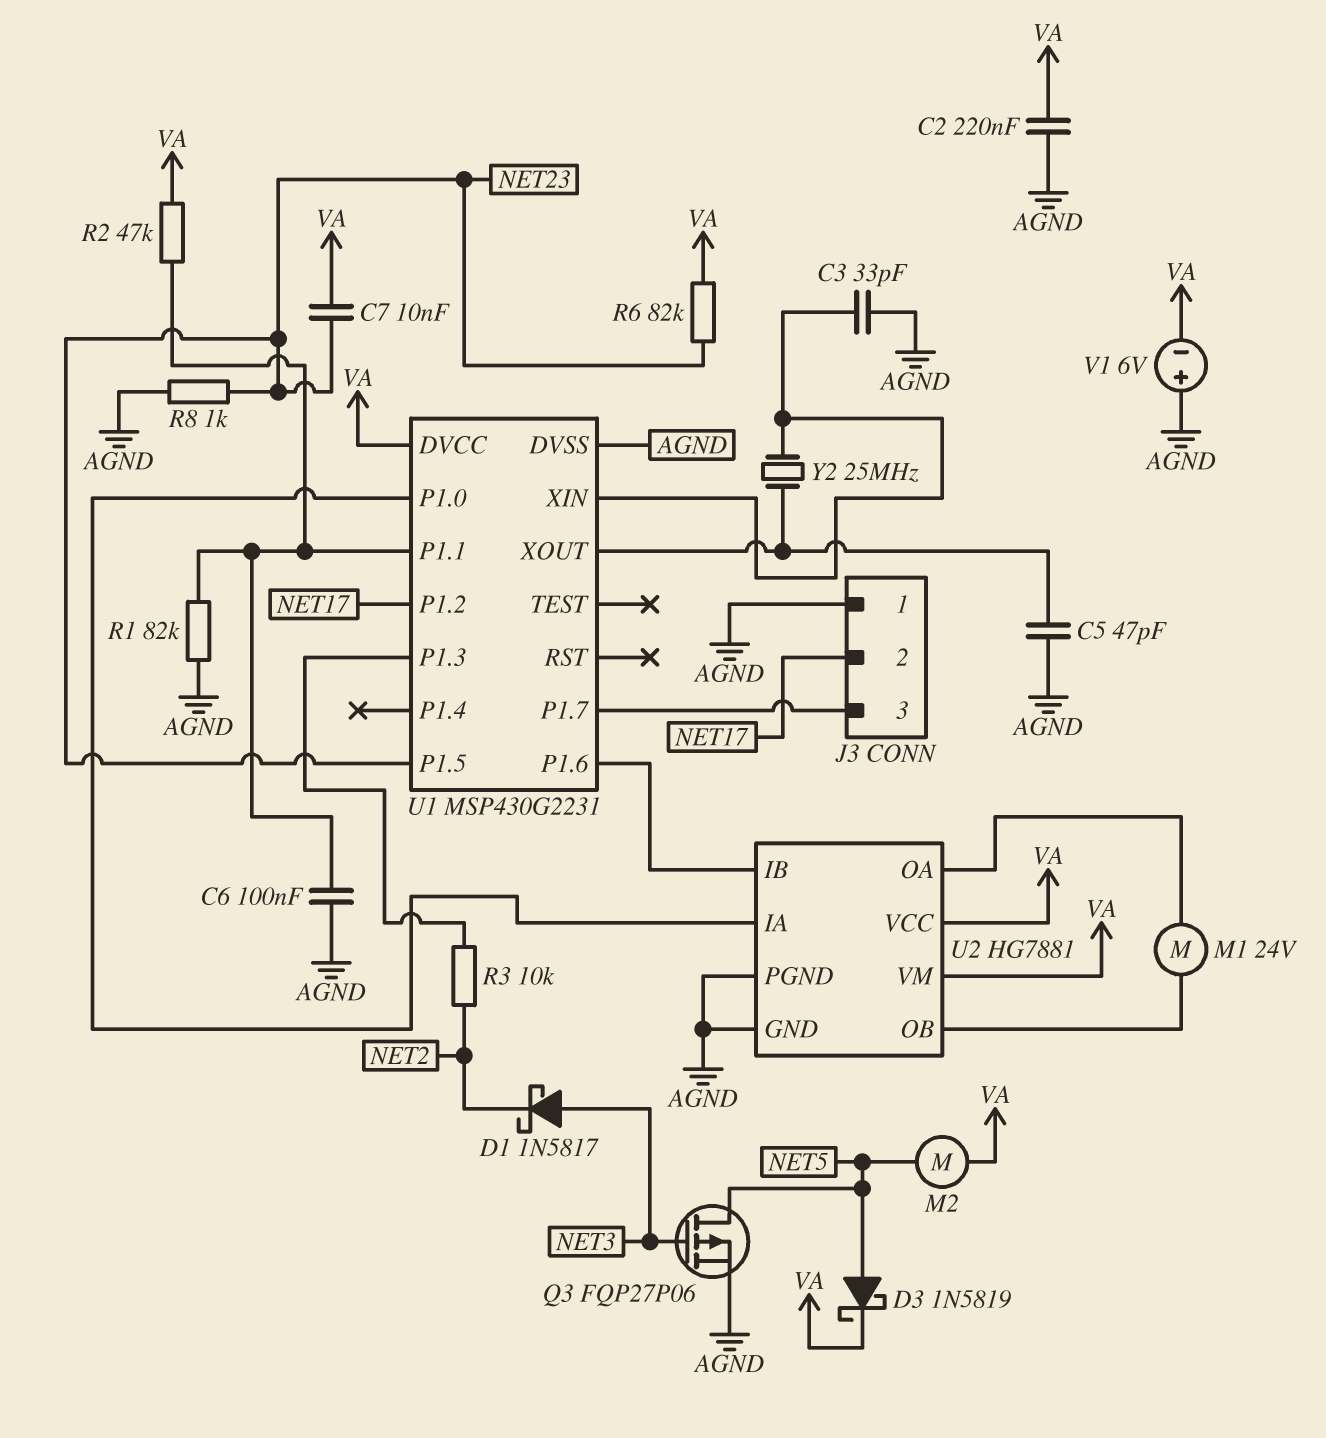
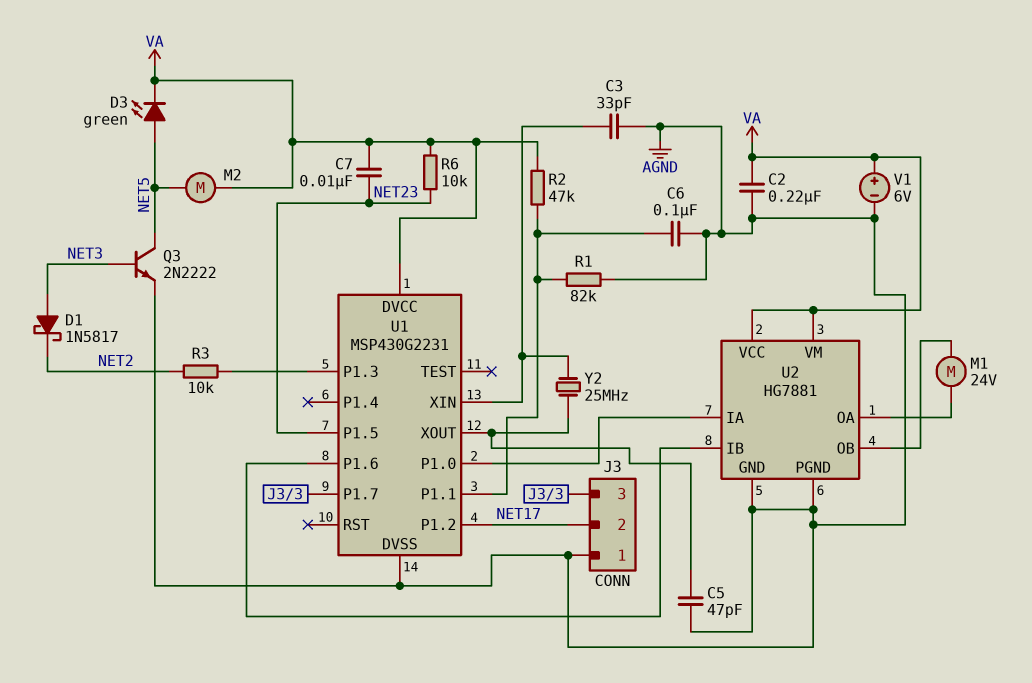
D3: schottky 1N5819 (A NET5, K VA) -> LED green (A NET5, K VA)
Q3: PMOS FQP27P06 (G NET3, D NET5, S AGND) -> NPN 2N2222 (B NET3, C NET5, E AGND)
R6: 82k (NET23, VA) -> 10k (NET23, VA)
R8: 1k (AGND, NET23) -> none
V1: 6V (plus AGND, minus VA) -> 6V (plus VA, minus AGND)

